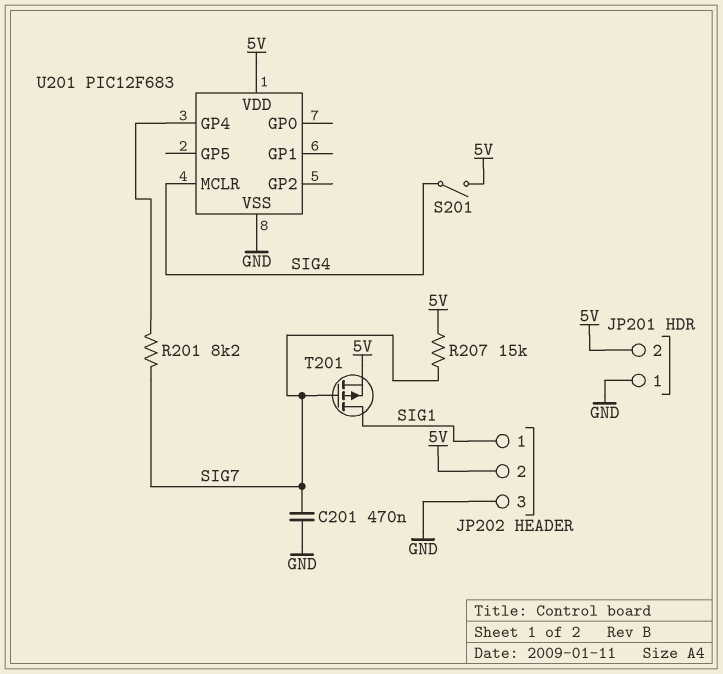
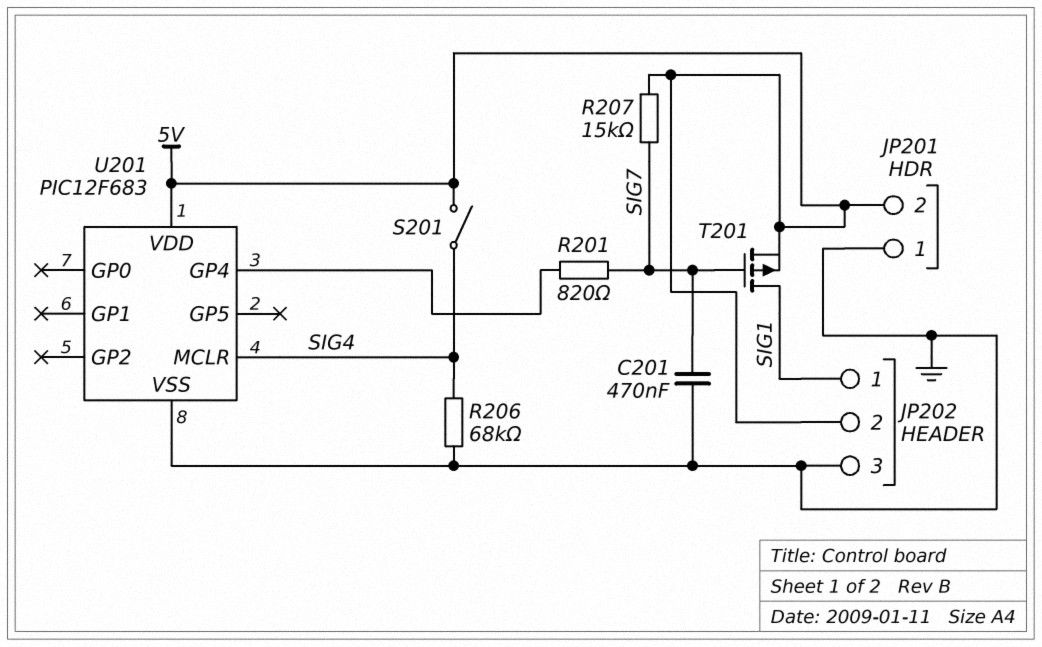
R201: 8.2k (SIG7, U201/GP4) -> 820 (SIG7, U201/GP4)
R206: none -> 68k (GND, SIG4)

